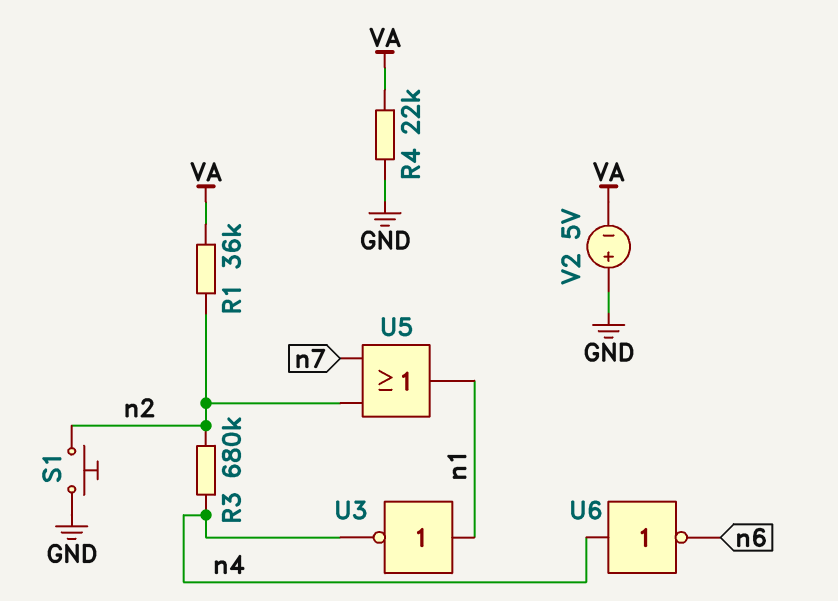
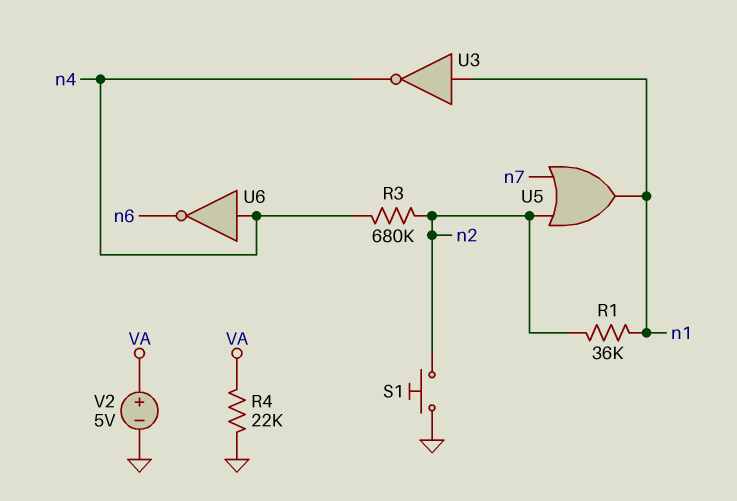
R1: 36k (VA, n2) -> 36k (n1, n2)
V2: 5V (plus GND, minus VA) -> 5V (plus VA, minus GND)

